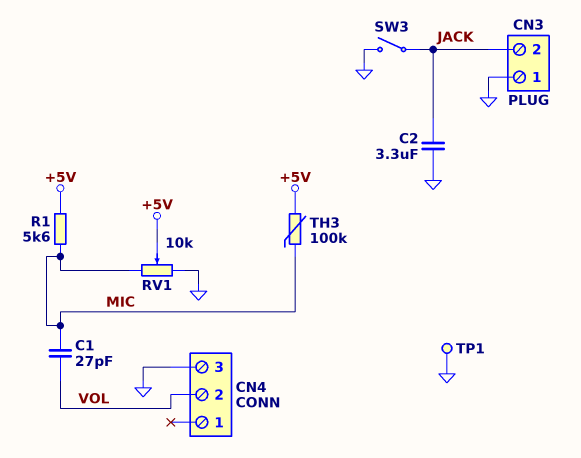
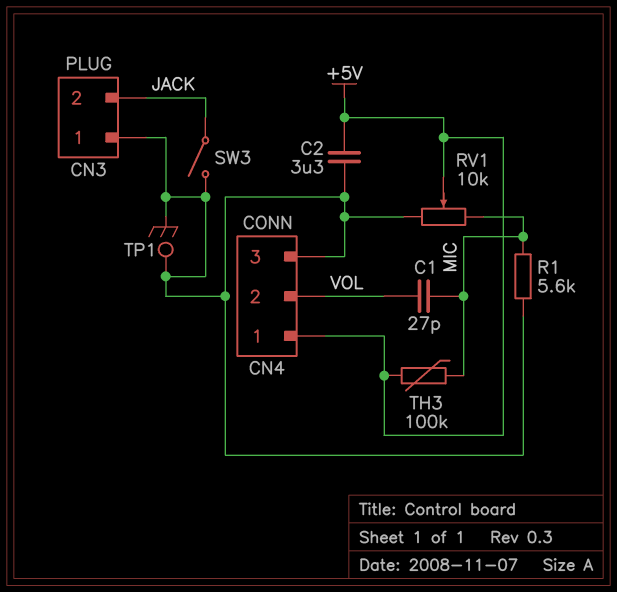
C2: 3.3uF (GND, JACK) -> 3.3uF (+5V, GND)
CN4 pin 1: none -> +5V
R1: 5.6k (+5V, MIC) -> 5.6k (GND, MIC)

